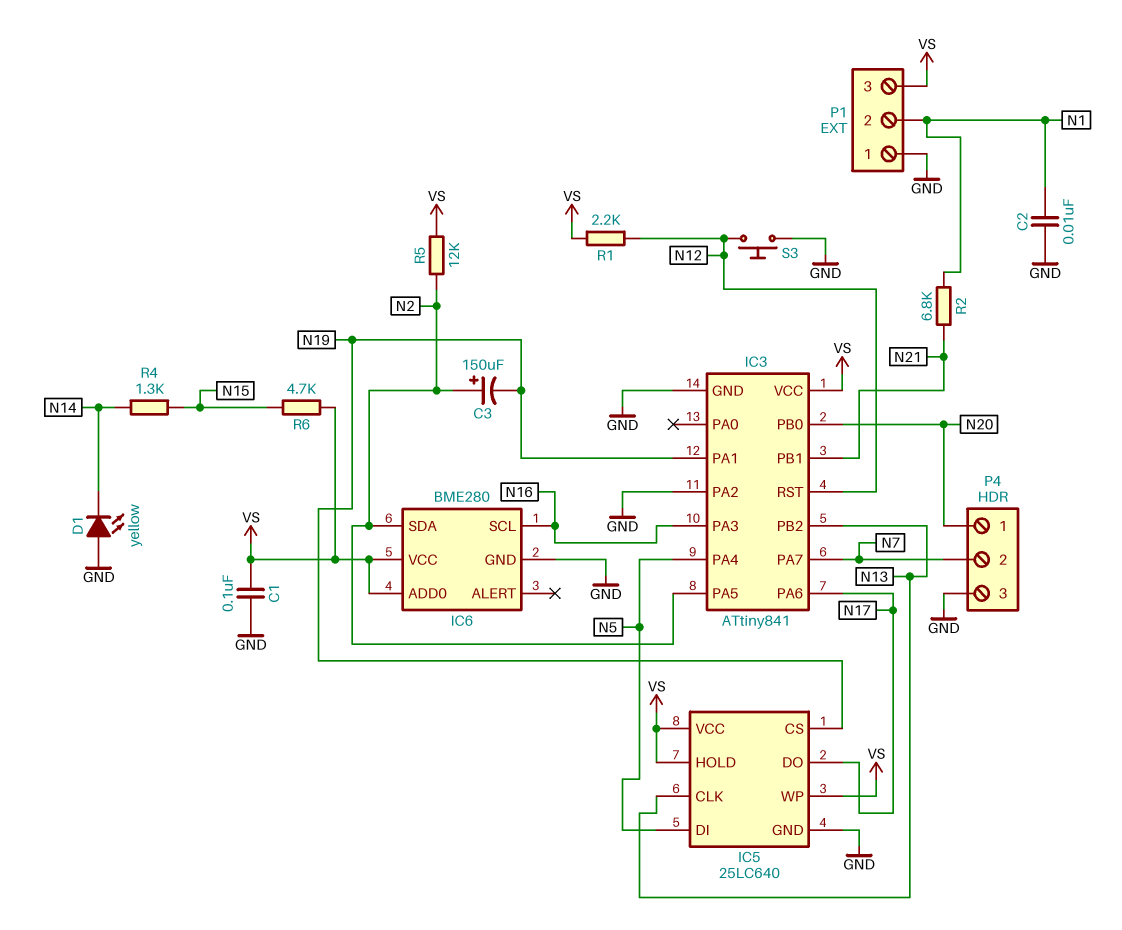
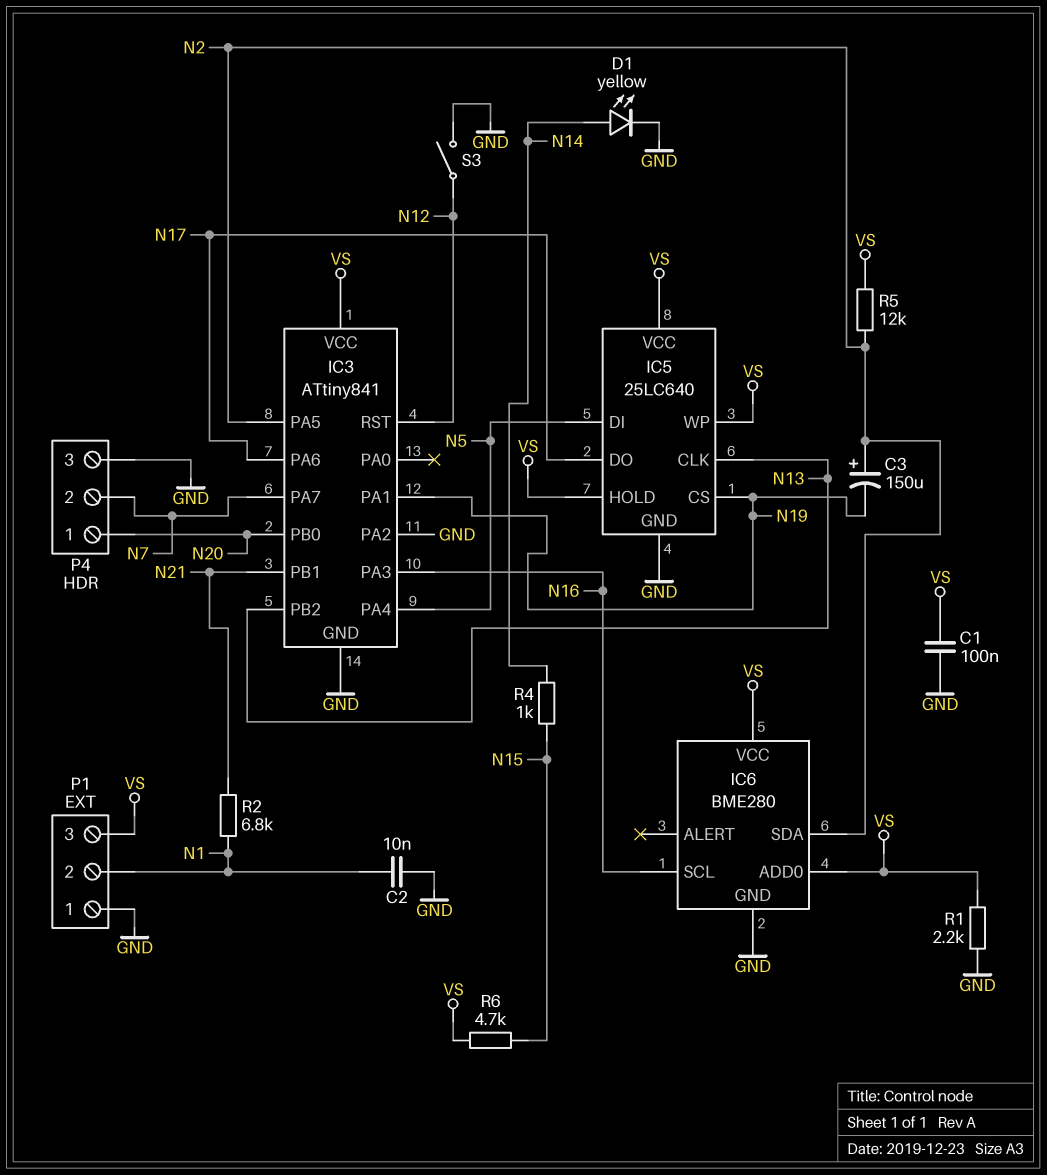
D1: LED yellow (A GND, K N14) -> LED yellow (A N14, K GND)
R1: 2.2k (N12, VS) -> 2.2k (GND, VS)
R4: 1.3k (N14, N15) -> 1k (N14, N15)
S3: button (GND, N12) -> switch (GND, N12)

